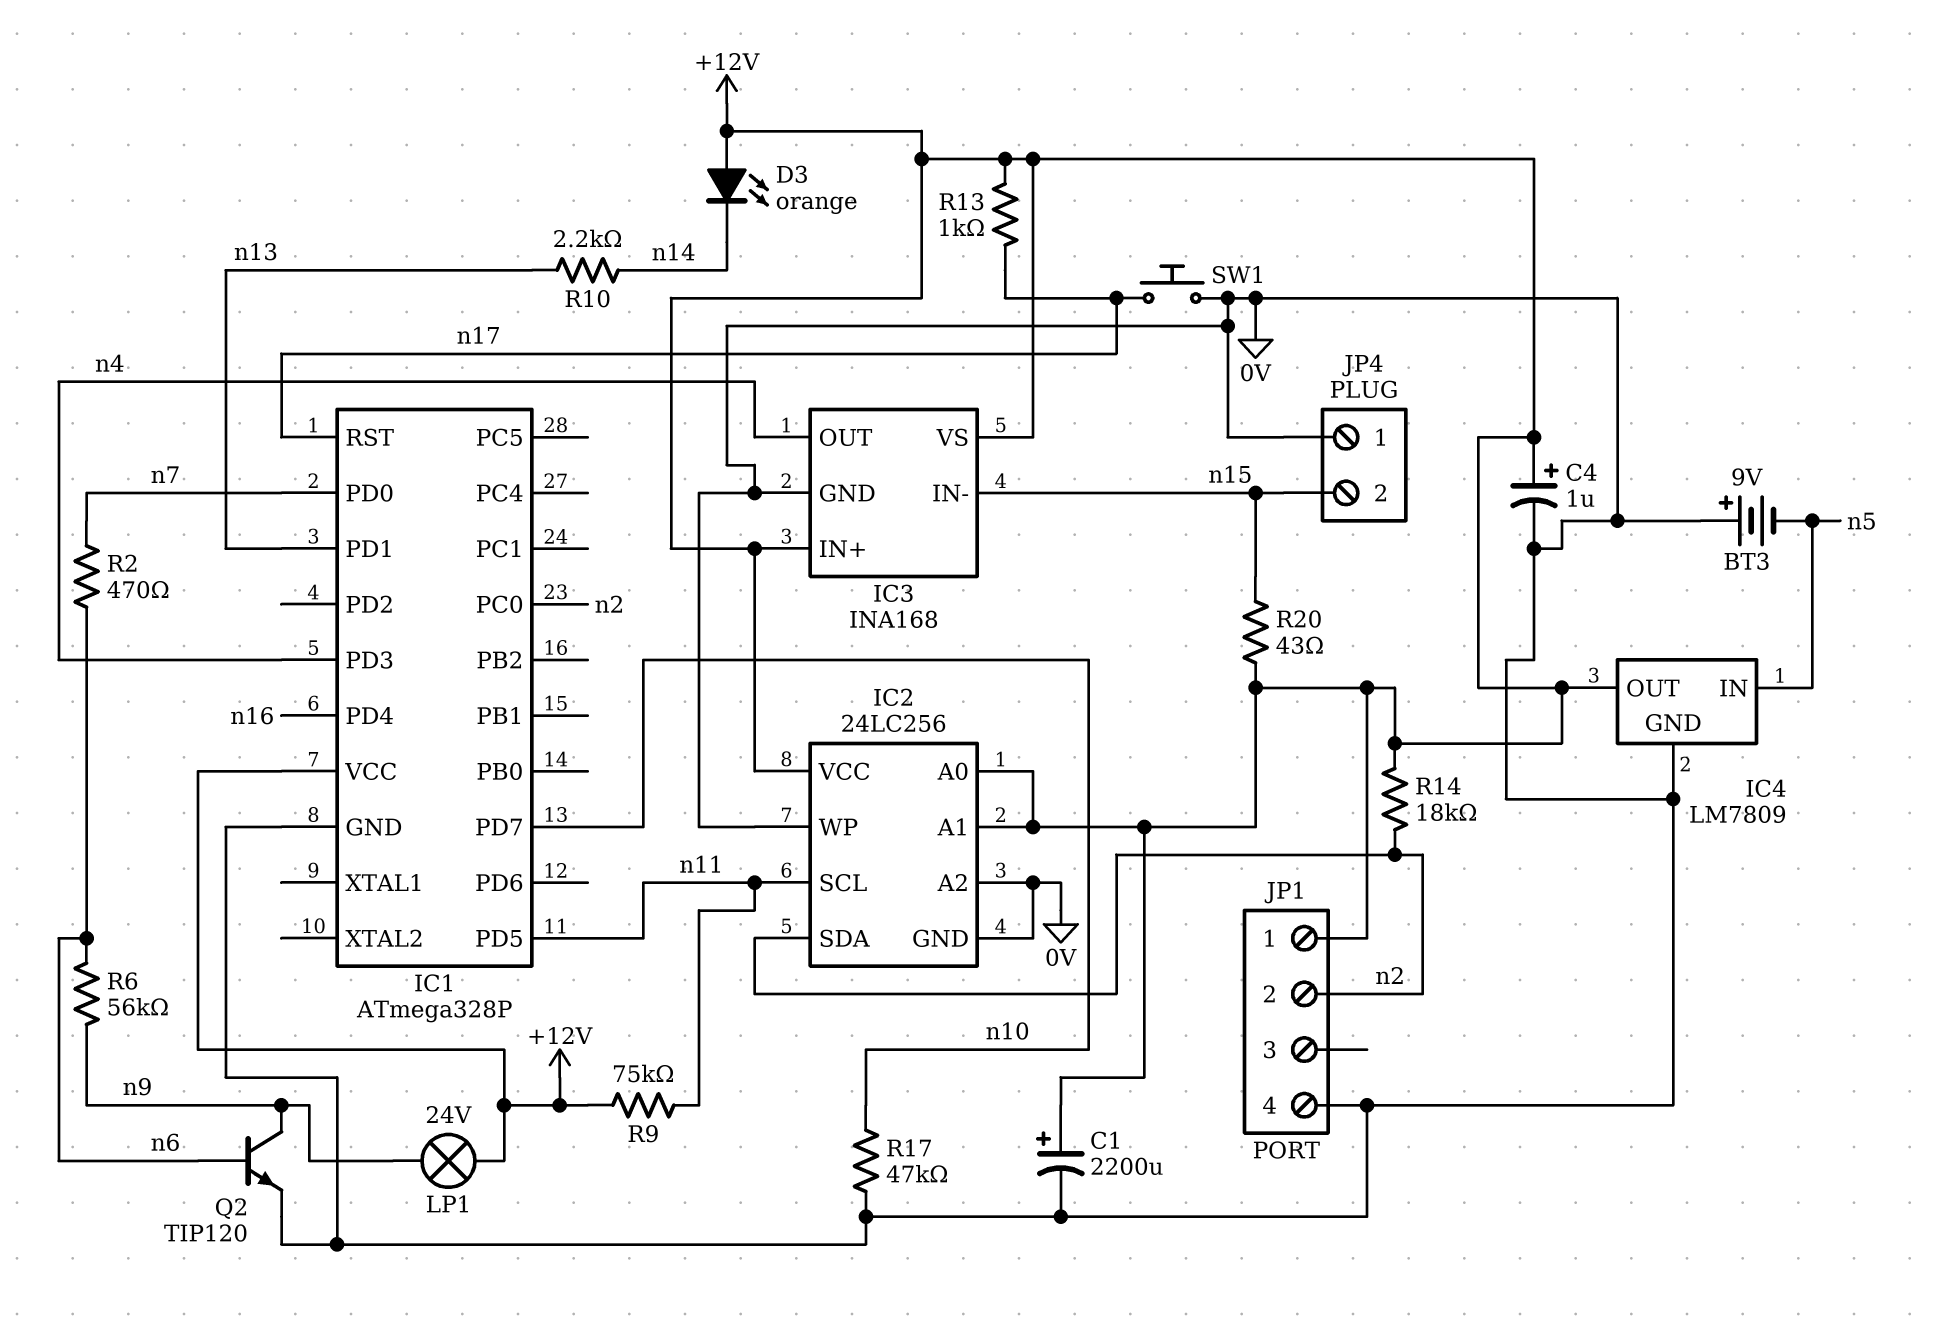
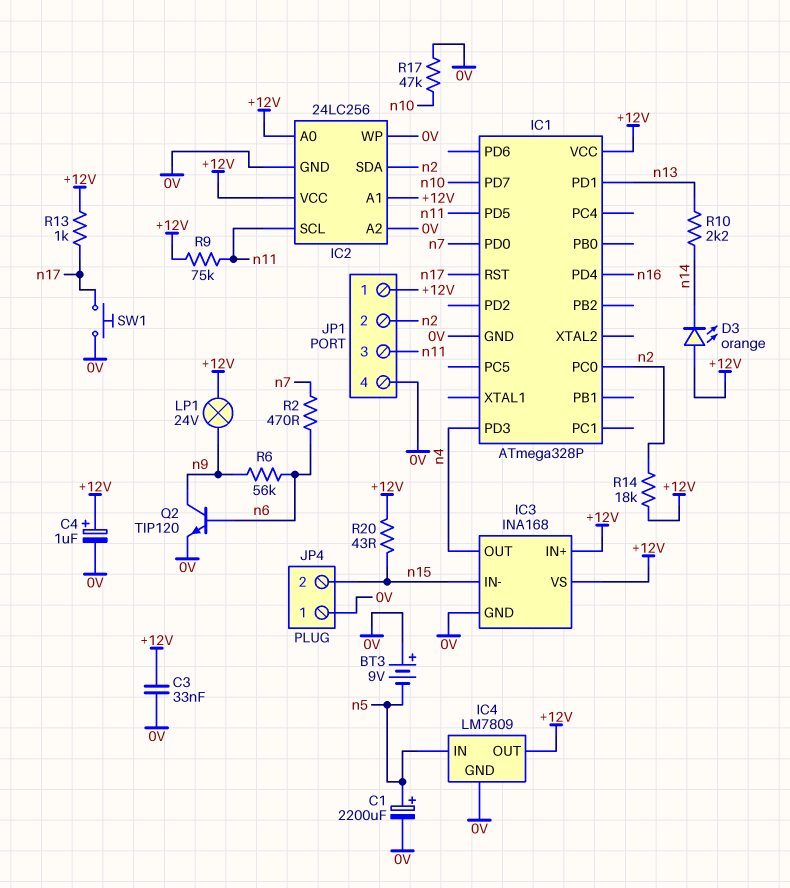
C1: 2200uF (plus +12V, minus 0V) -> 2200uF (plus n5, minus 0V)
C3: none -> 33nF (+12V, 0V)
JP1 pin 3: none -> n11

